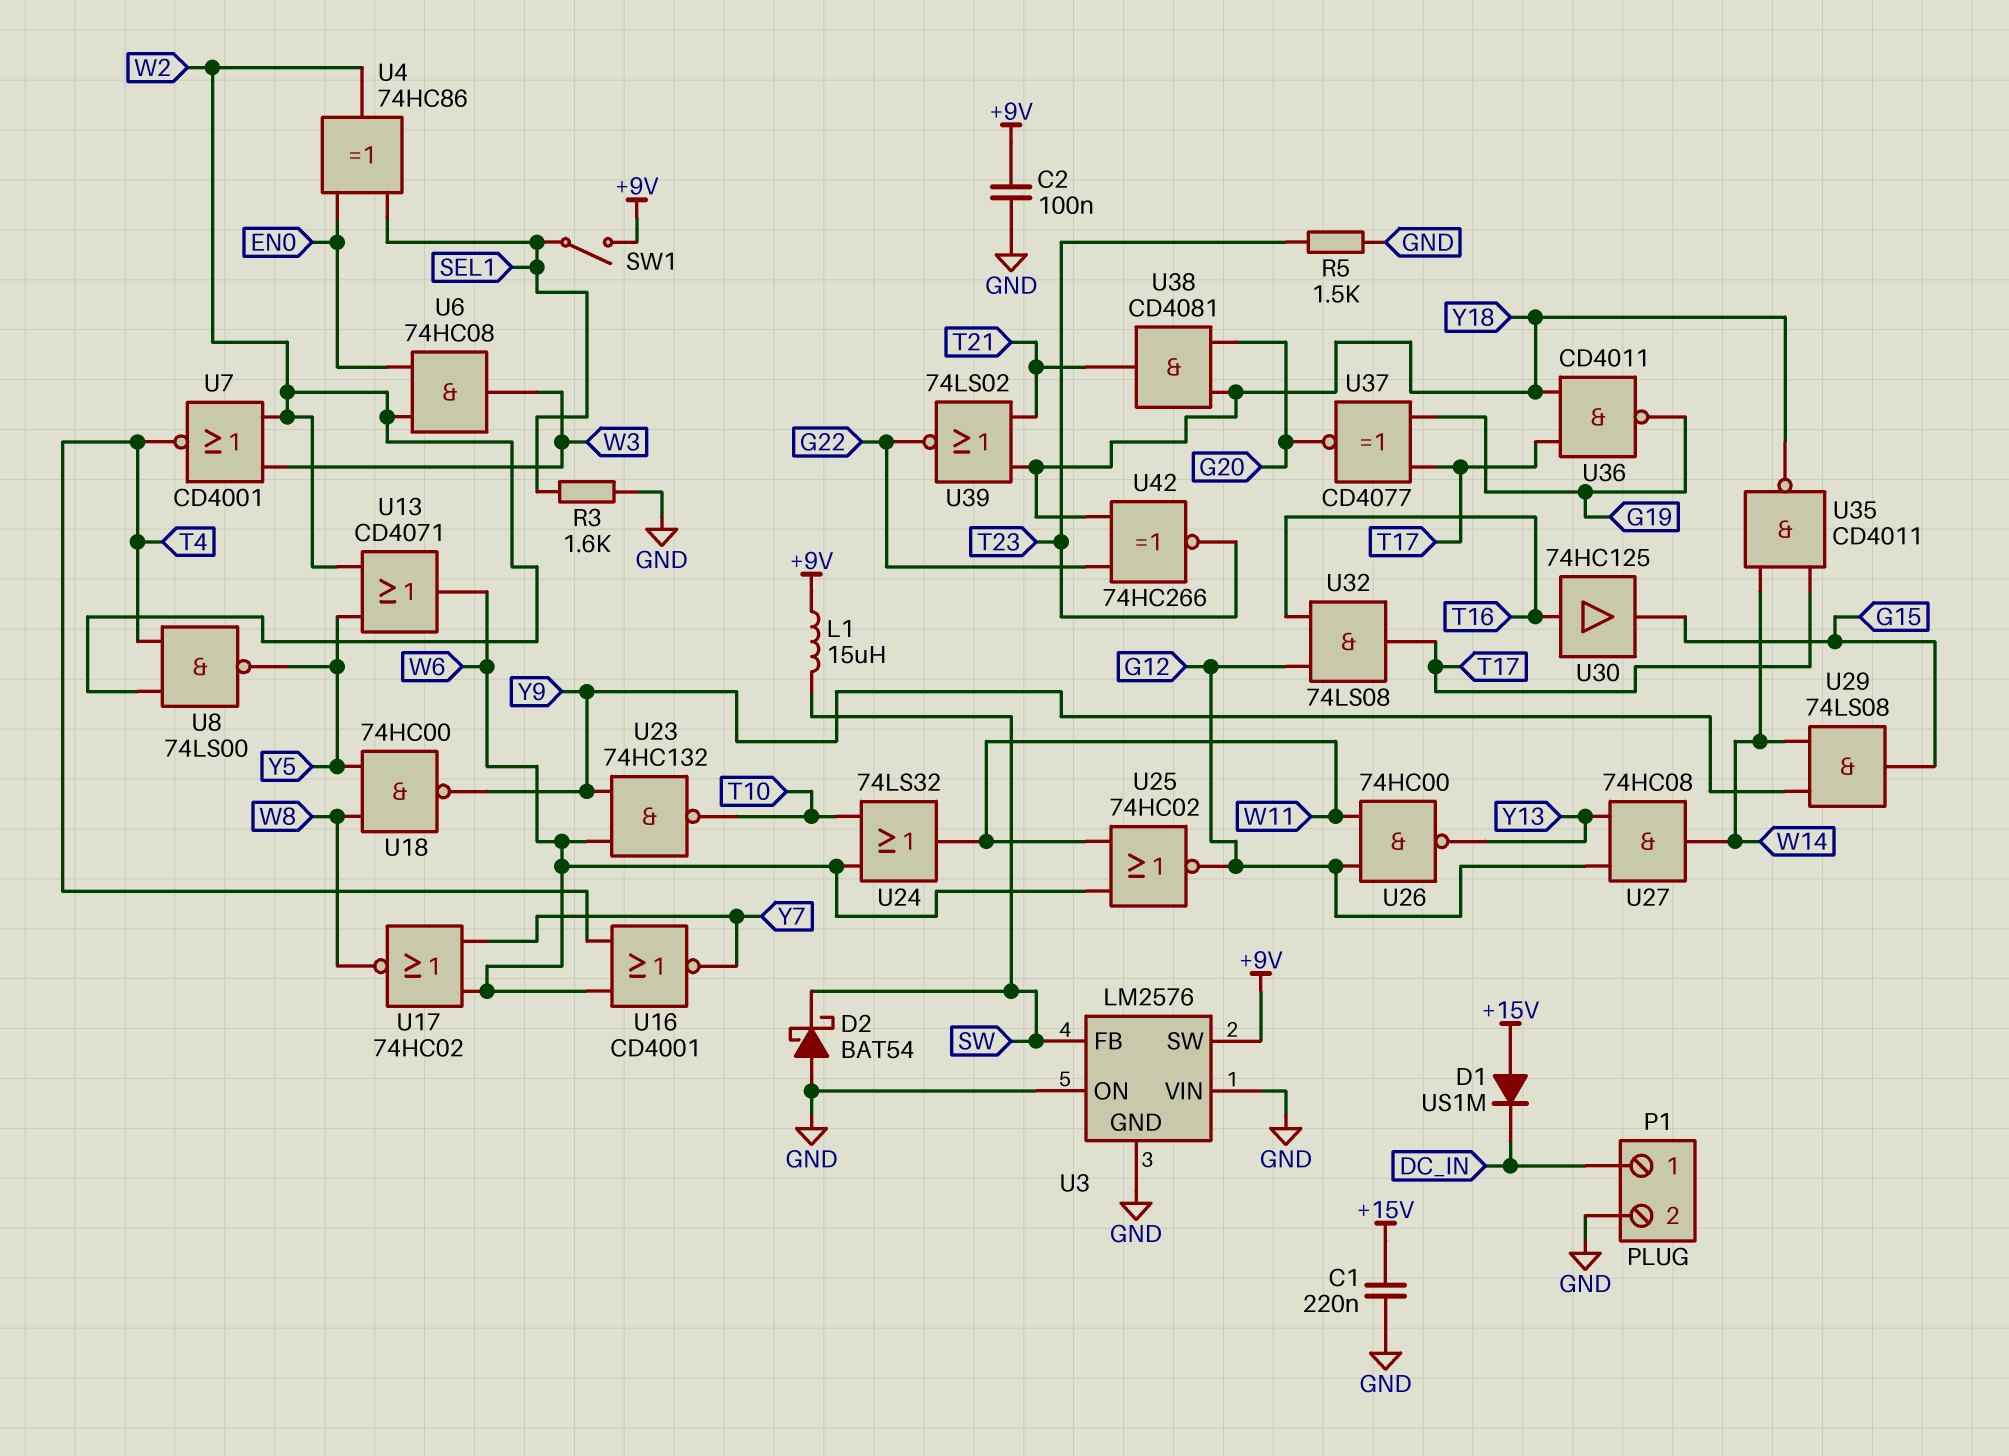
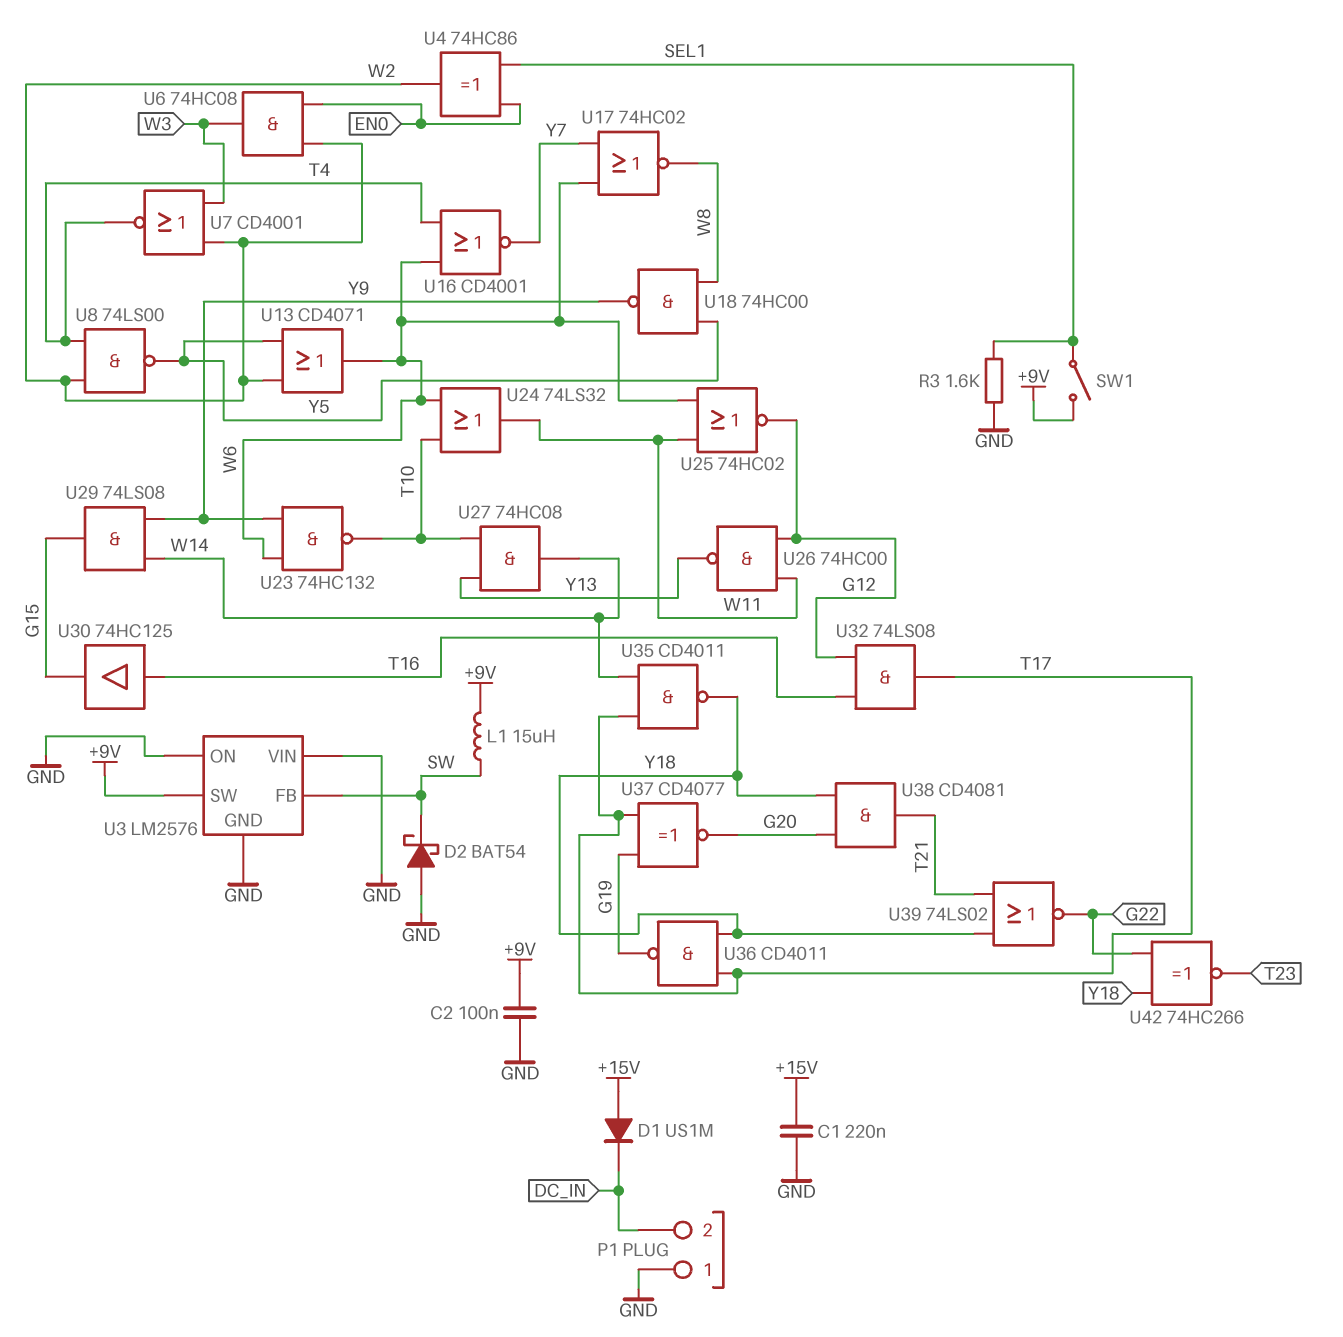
P1 pin 1: DC_IN -> GND
P1 pin 2: GND -> DC_IN
R5: 1.5k (GND, T23) -> none
U27: AND 74HC08 (in G12, in Y13, out W14) -> AND 74HC08 (in T10, in Y13, out W14)

